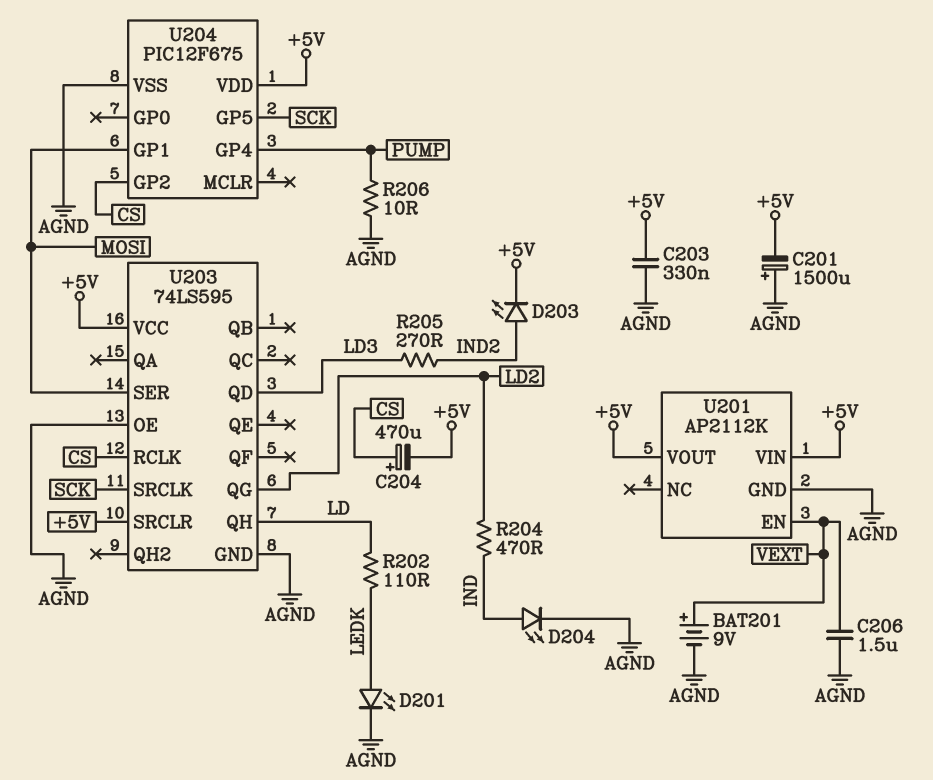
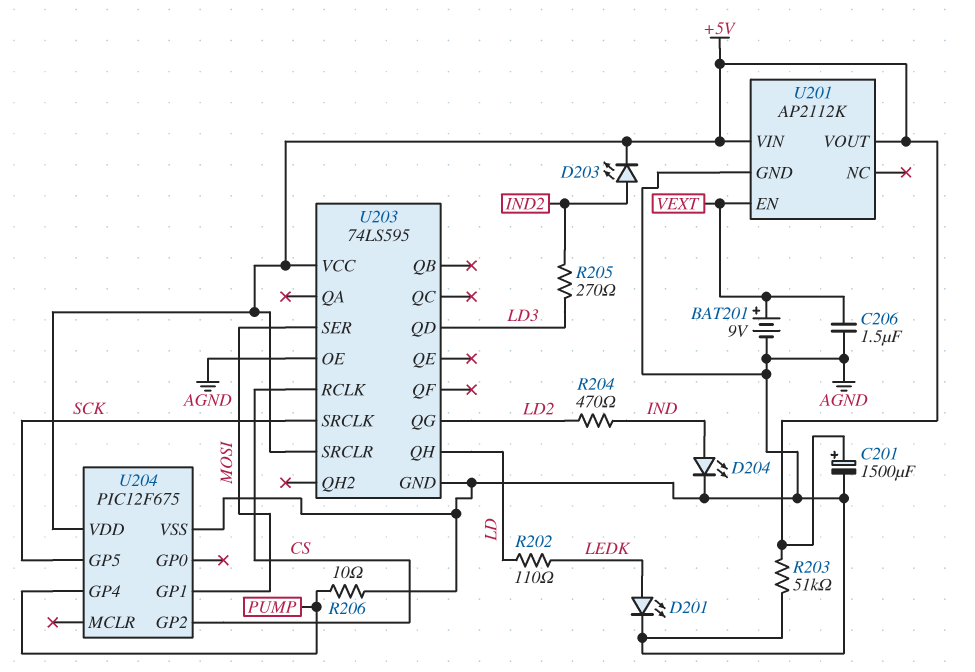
C201: 1500uF (plus AGND, minus +5V) -> 1500uF (plus +5V, minus AGND)
C203: 330nF (+5V, AGND) -> none
C204: 470uF (plus CS, minus +5V) -> none
R203: none -> 51k (+5V, AGND)

